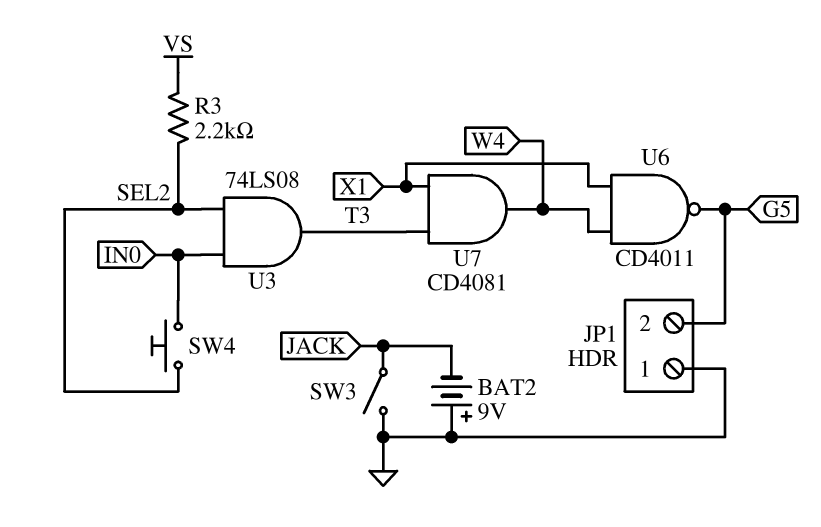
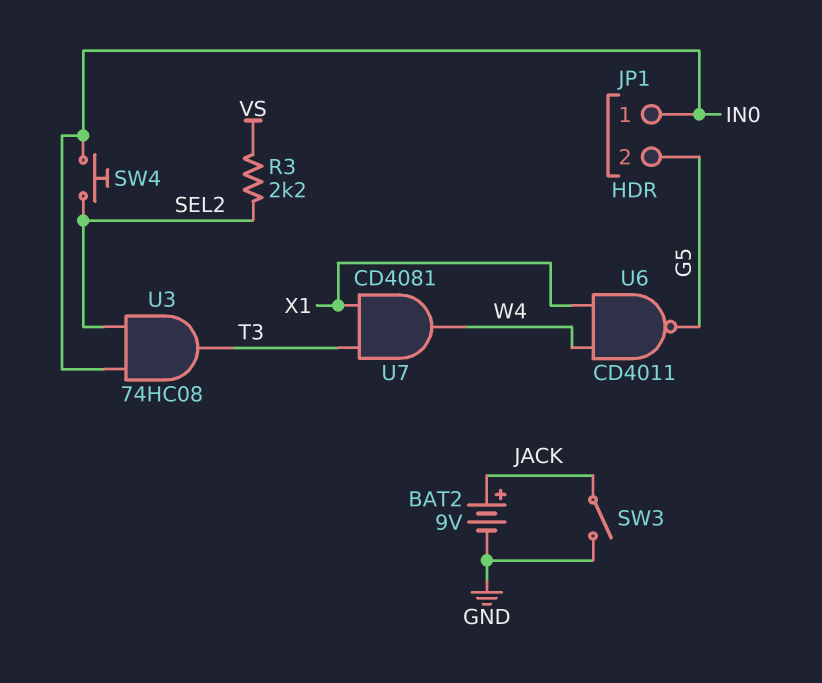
BAT2: 9V (plus GND, minus JACK) -> 9V (plus JACK, minus GND)
JP1 pin 1: GND -> IN0
U3: AND 74LS08 (in IN0, in SEL2, out T3) -> AND 74HC08 (in IN0, in SEL2, out T3)

